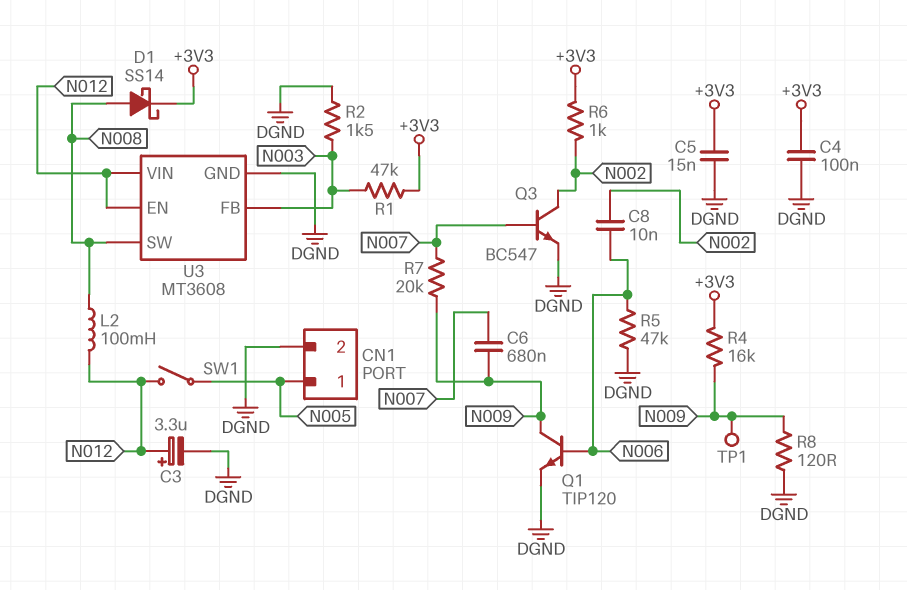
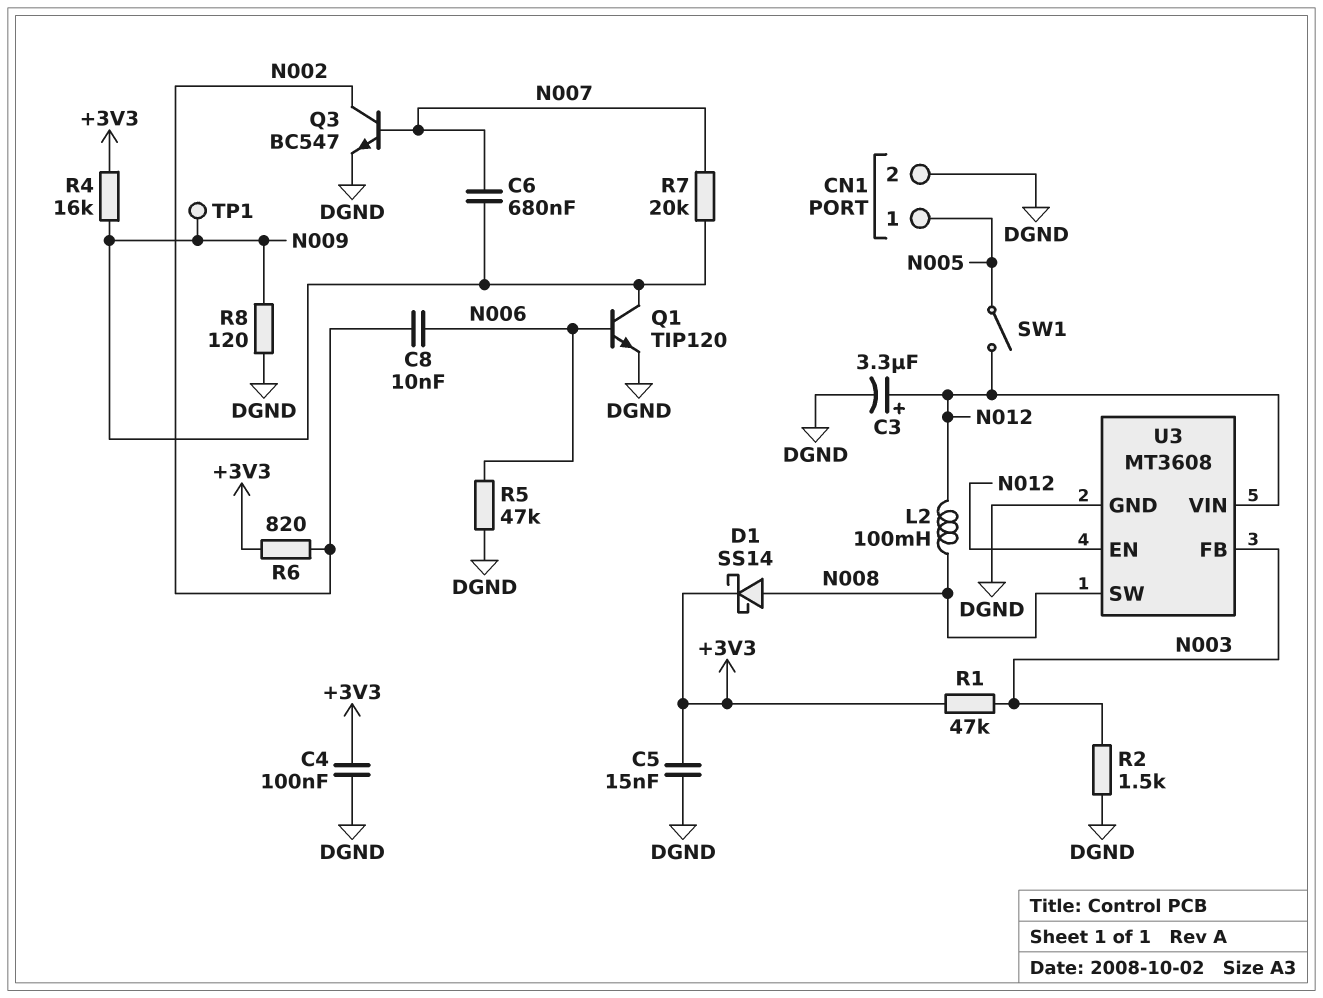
R6: 1k (+3V3, N002) -> 820 (+3V3, N002)

